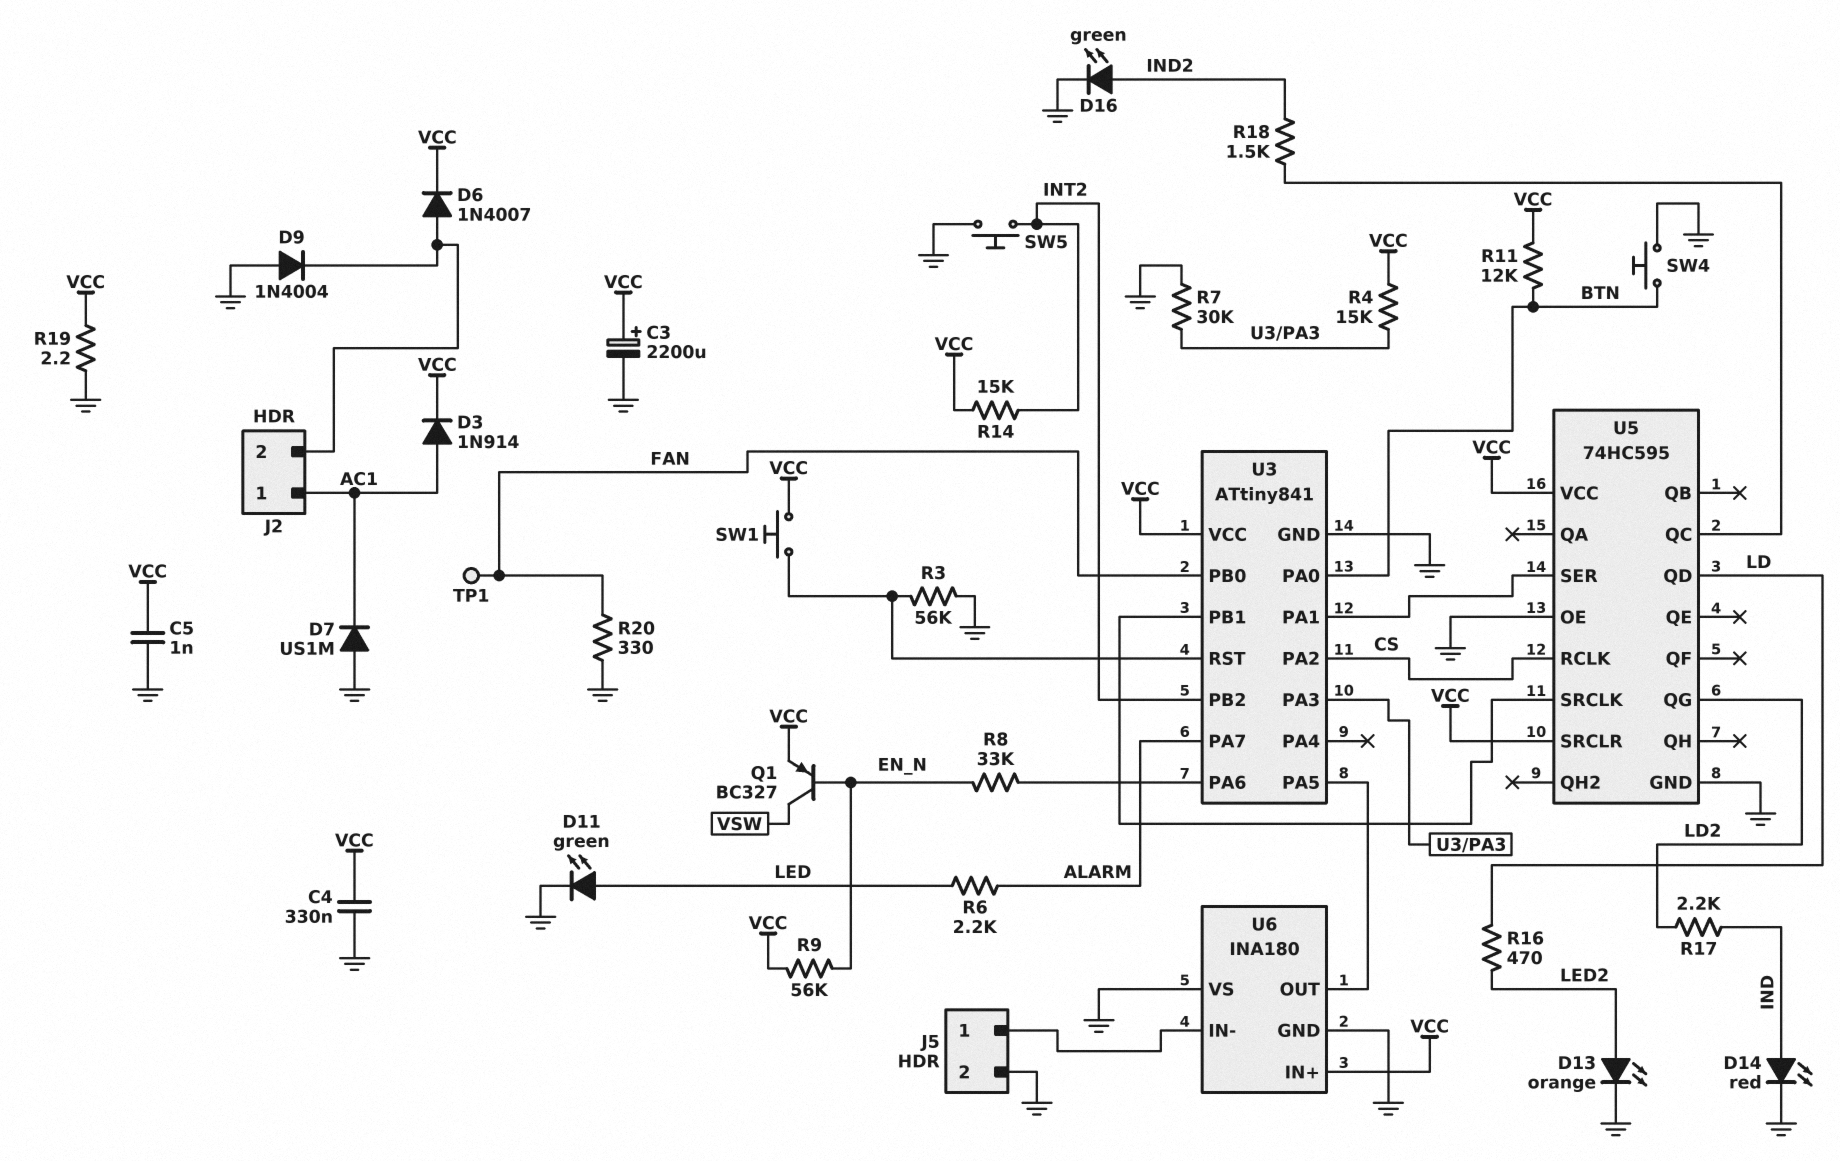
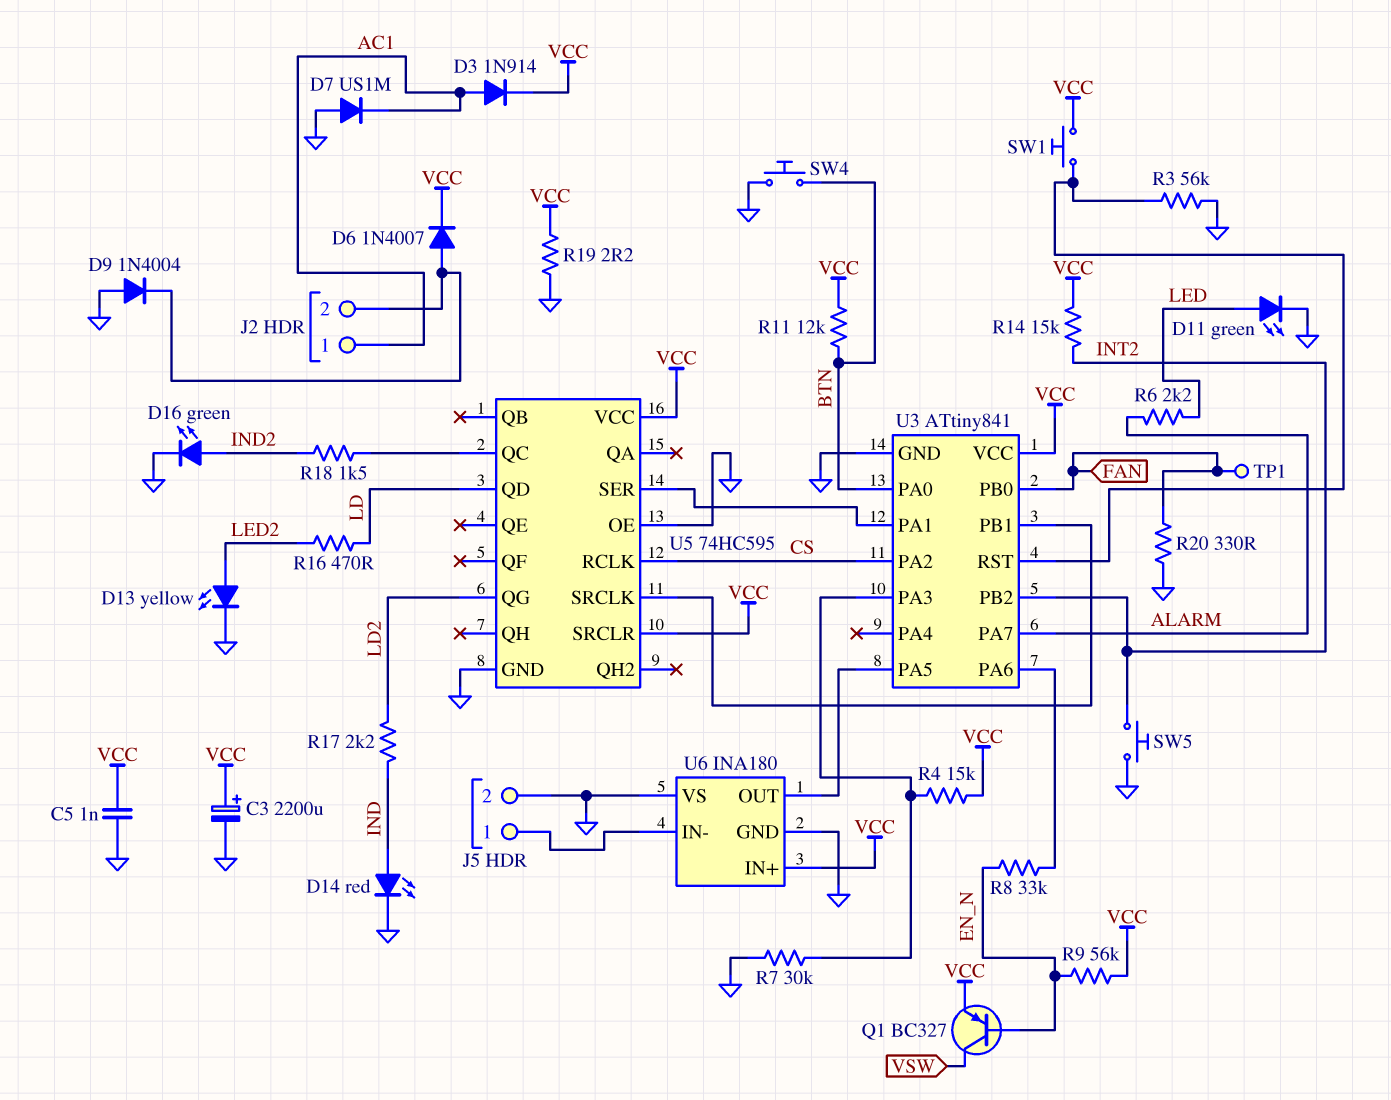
C4: 330nF (GND, VCC) -> none
D13: LED orange (A LED2, K GND) -> LED yellow (A LED2, K GND)

